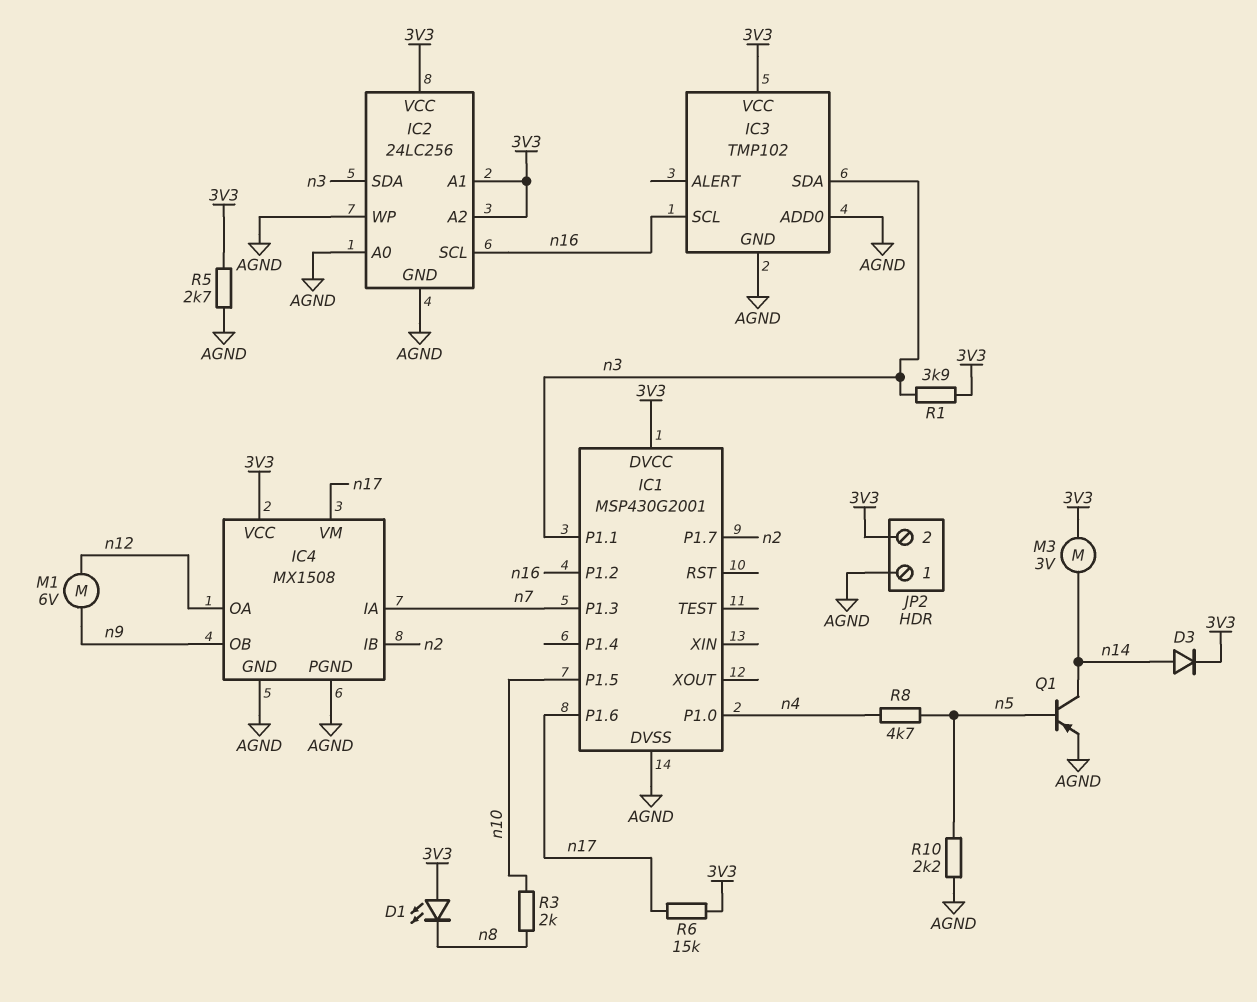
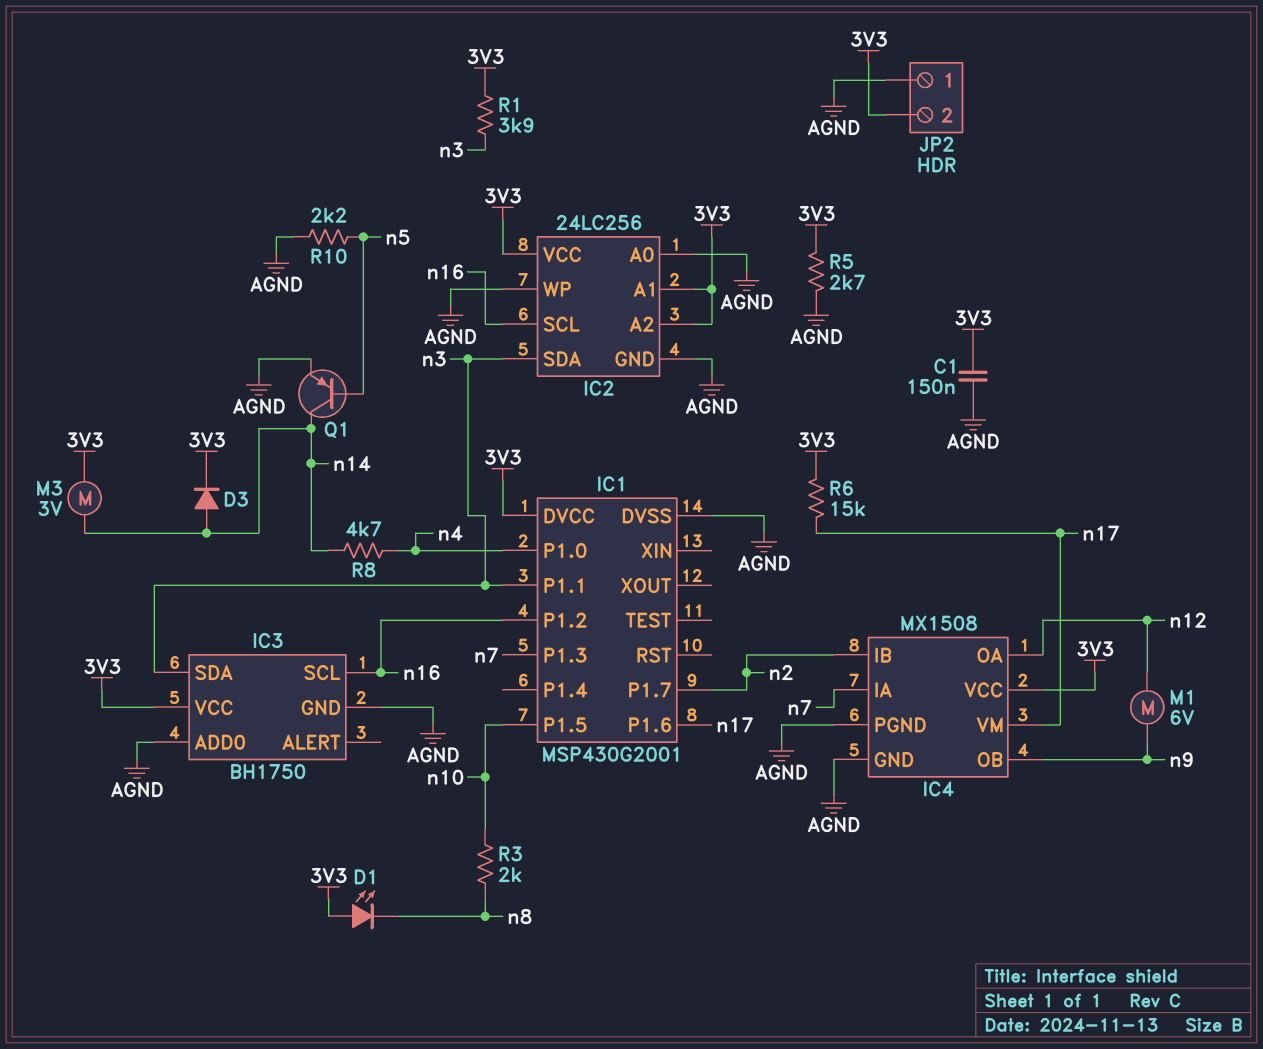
C1: none -> 150nF (3V3, AGND)
IC3: TMP102 -> BH1750
R8: 4.7k (n4, n5) -> 4.7k (n4, n14)

